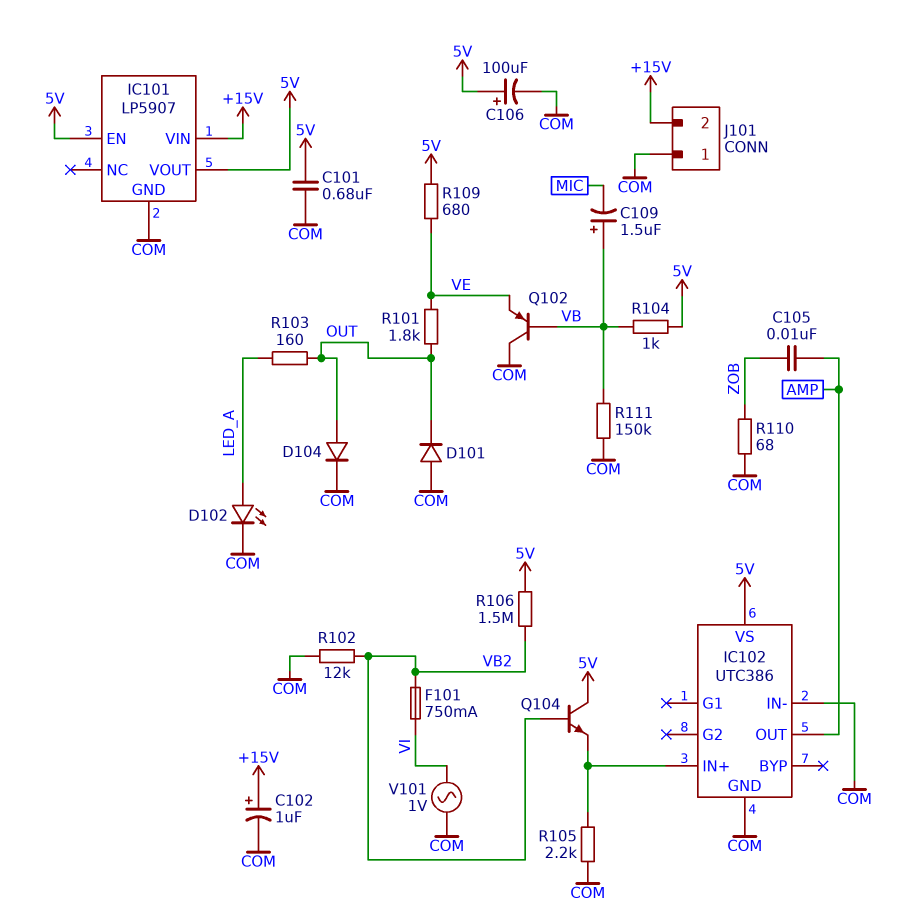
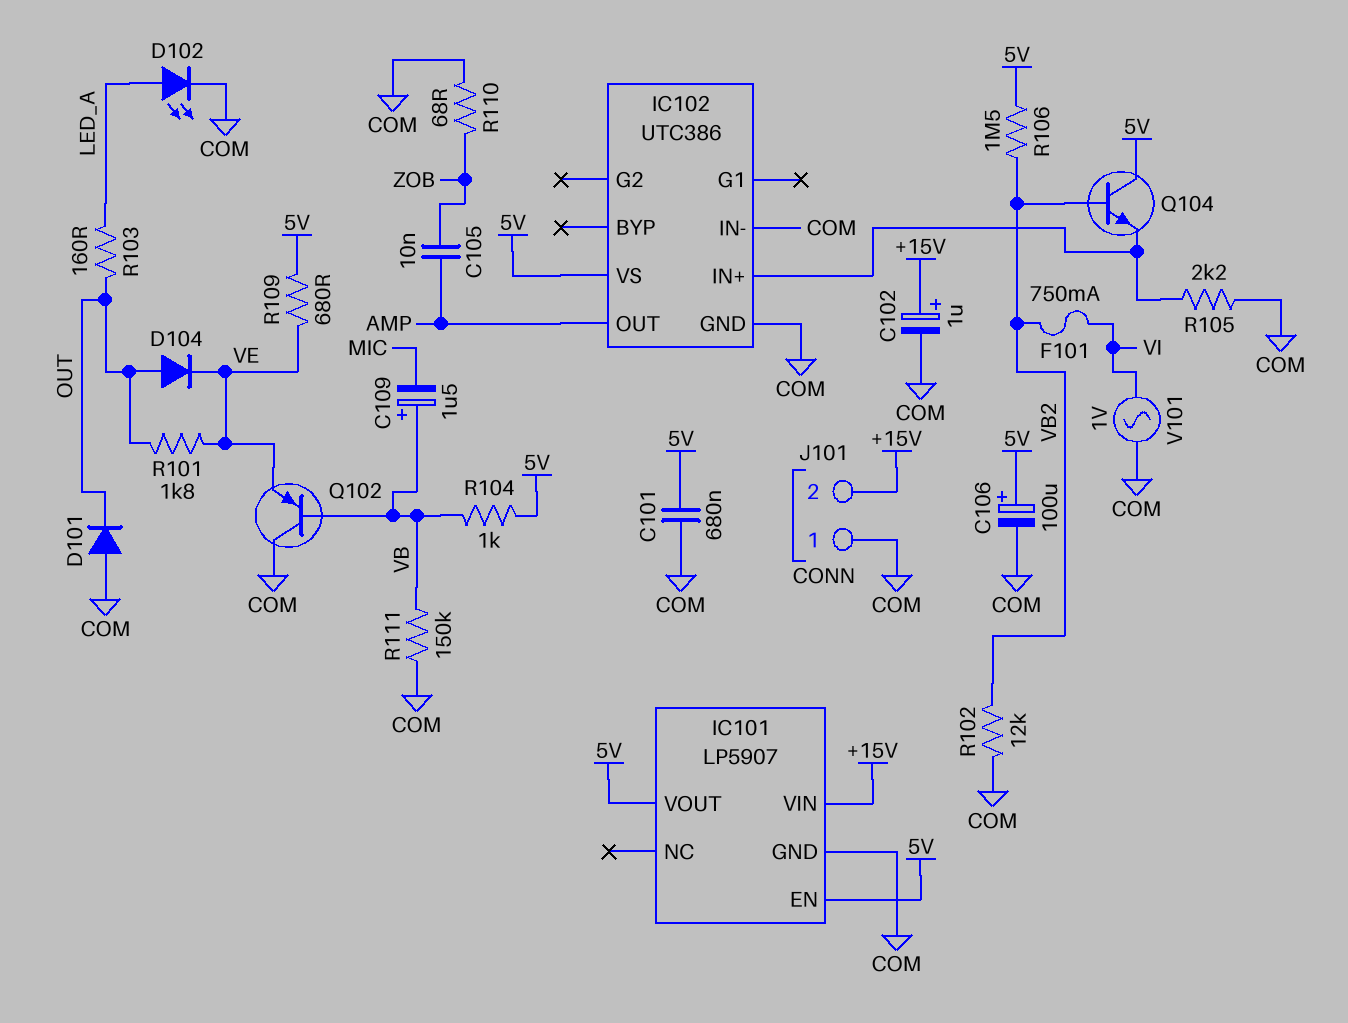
D104: diode (A OUT, K COM) -> diode (A OUT, K VE)

